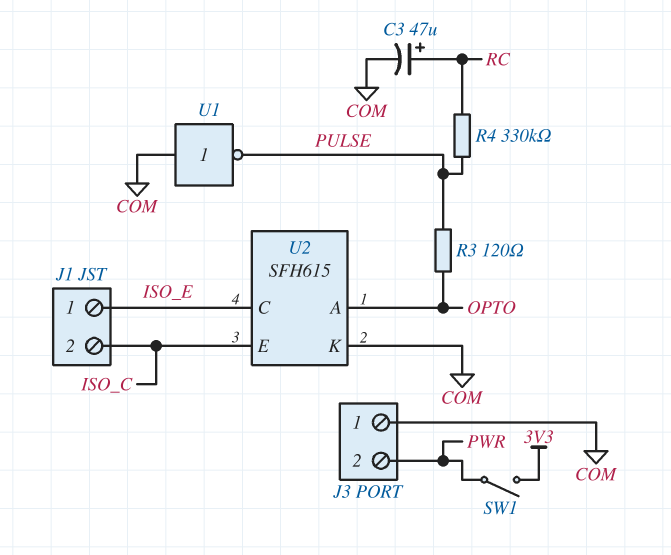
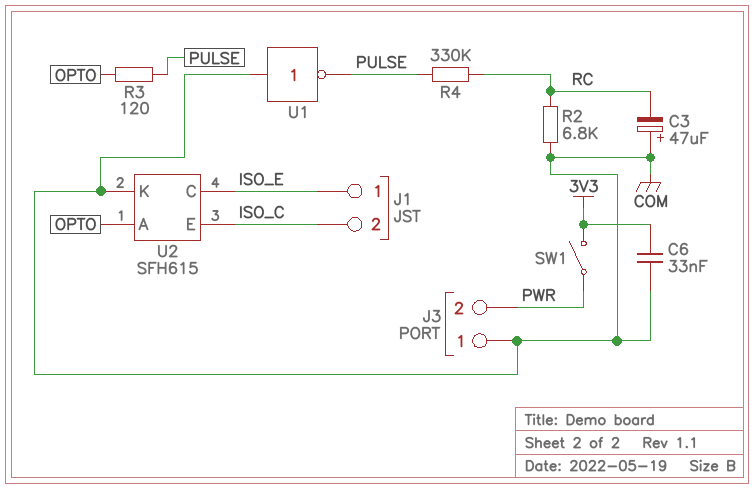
C3: 47uF (plus RC, minus COM) -> 47uF (plus COM, minus RC)
C6: none -> 33nF (3V3, COM)
R2: none -> 6.8k (COM, RC)

